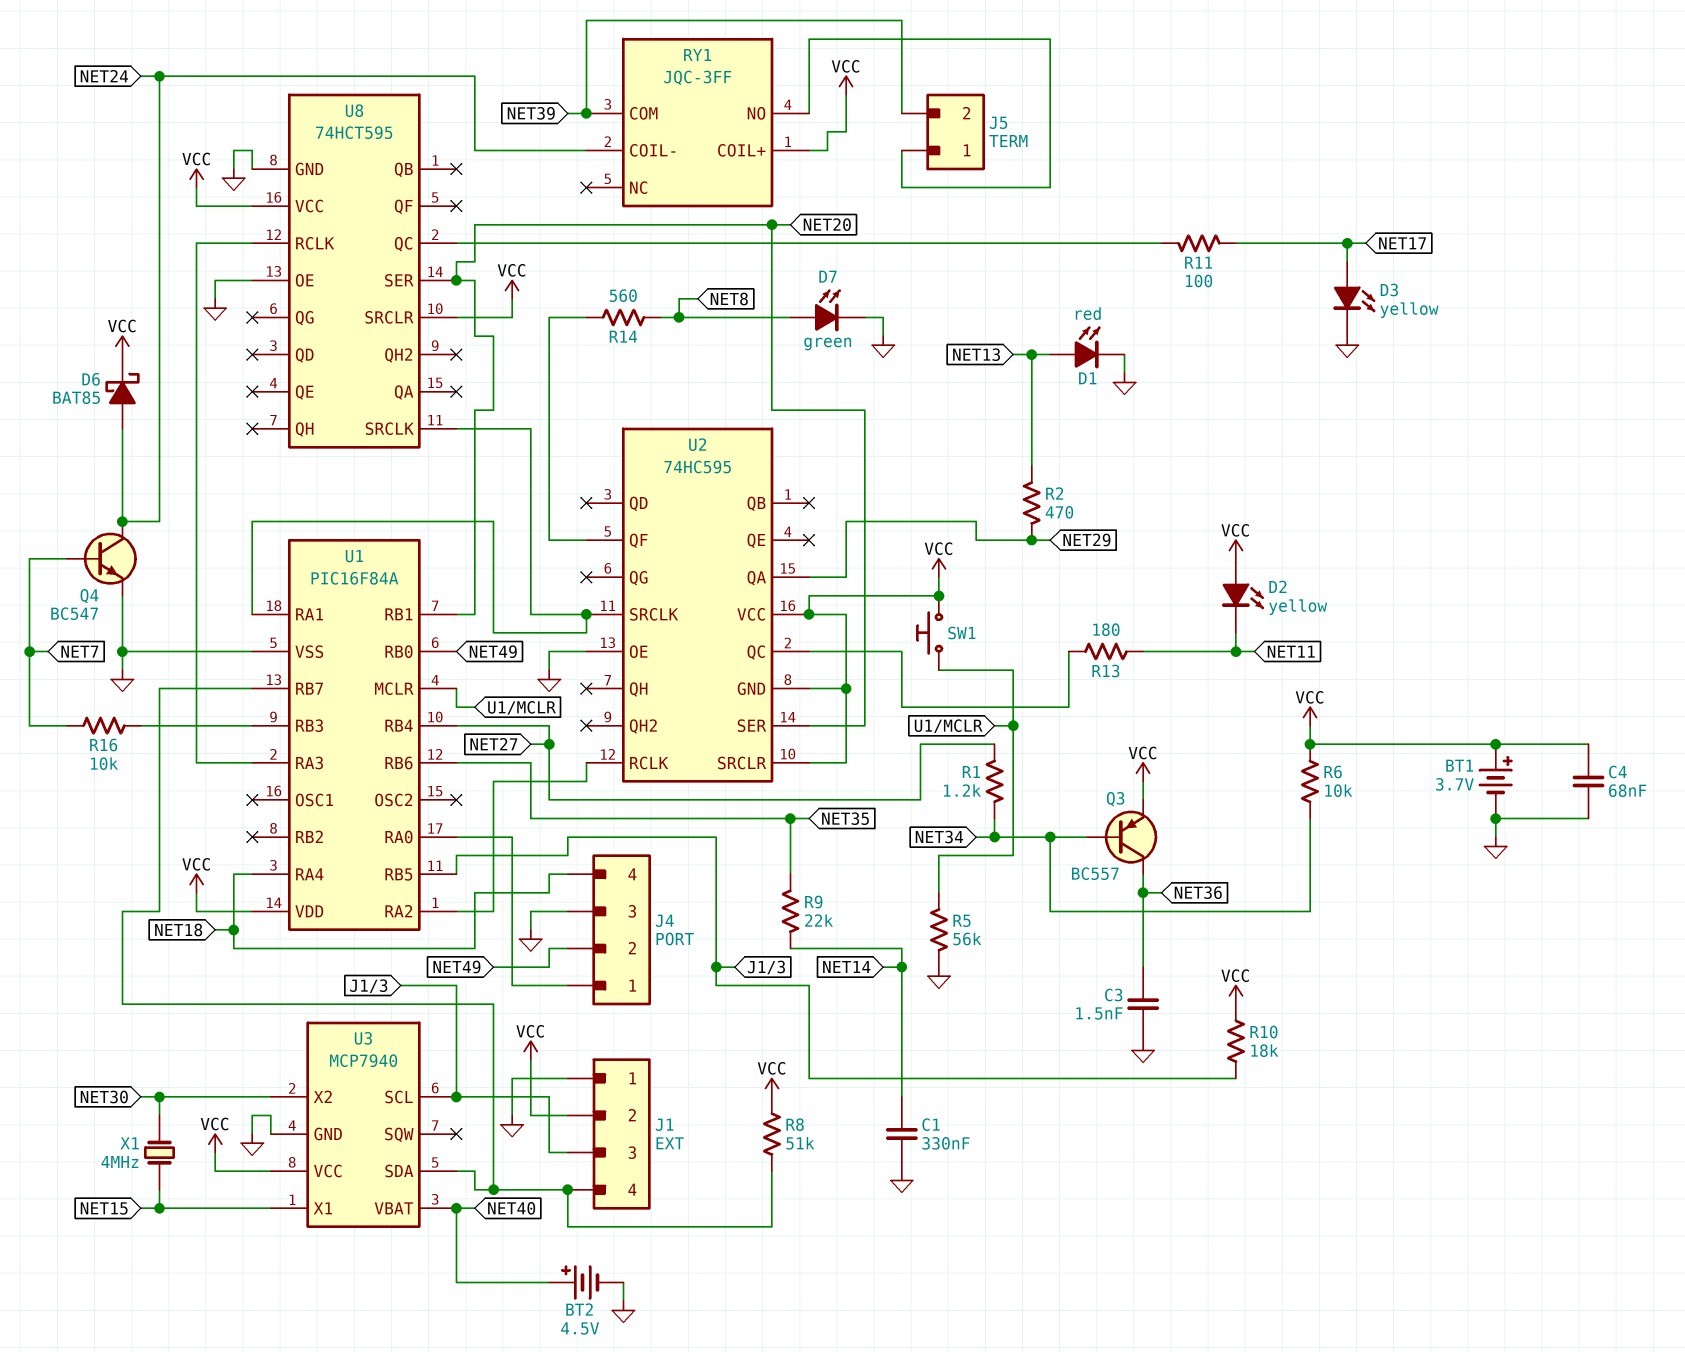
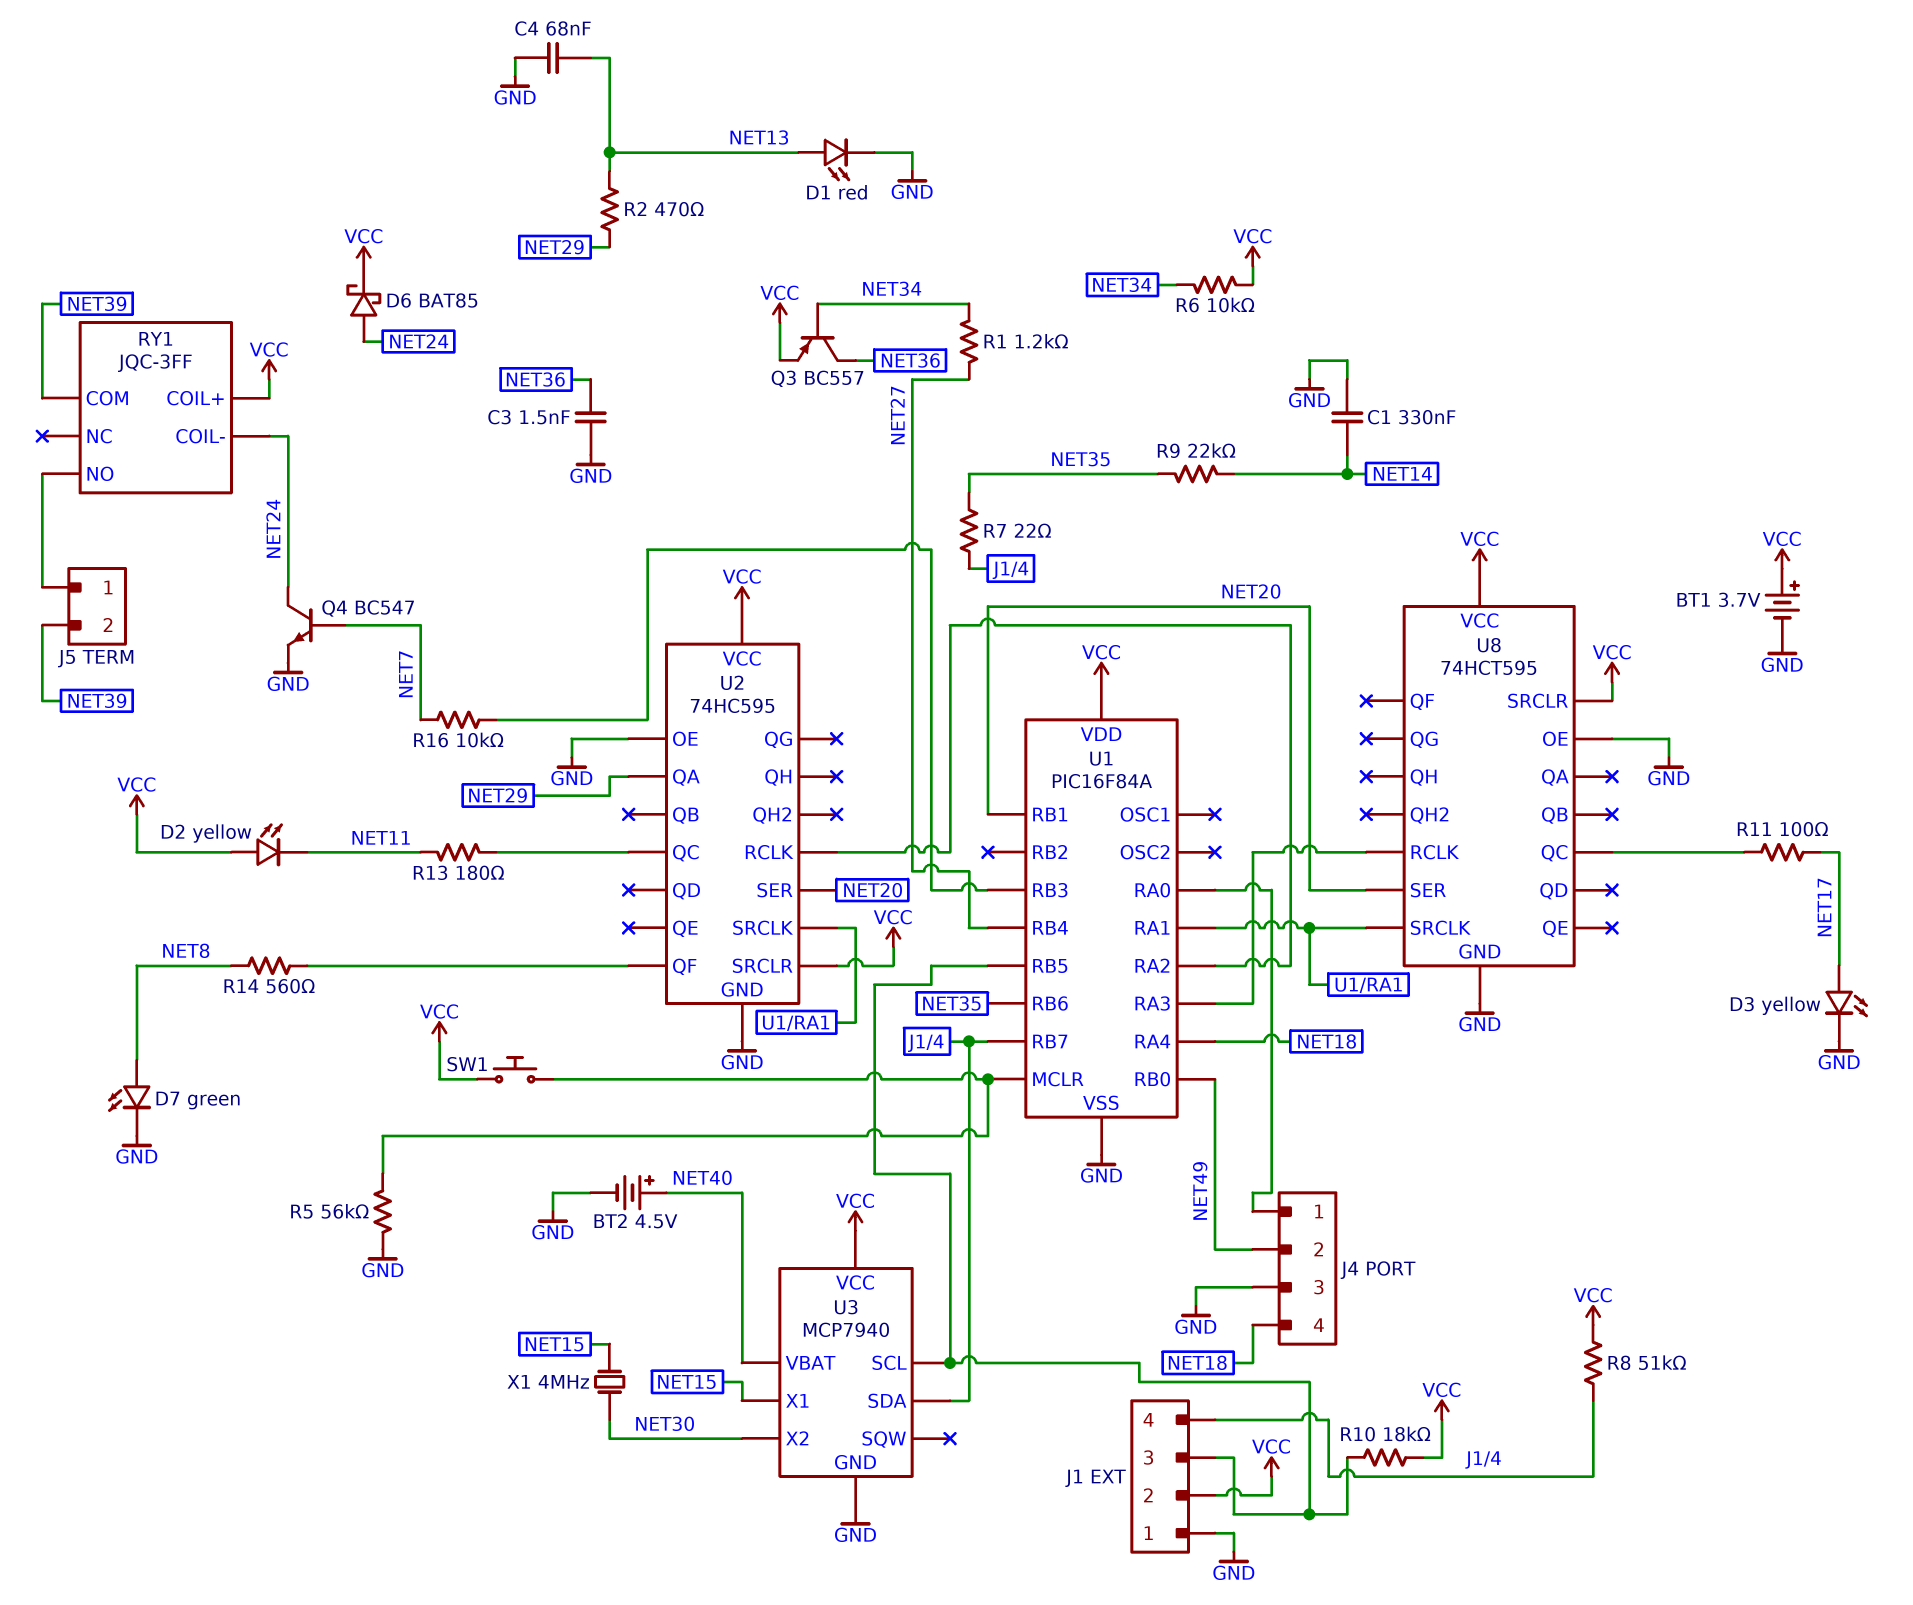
C4: 68nF (GND, VCC) -> 68nF (GND, NET13)
R7: none -> 22 (J1/4, NET35)
U2 pin GND: VCC -> GND

